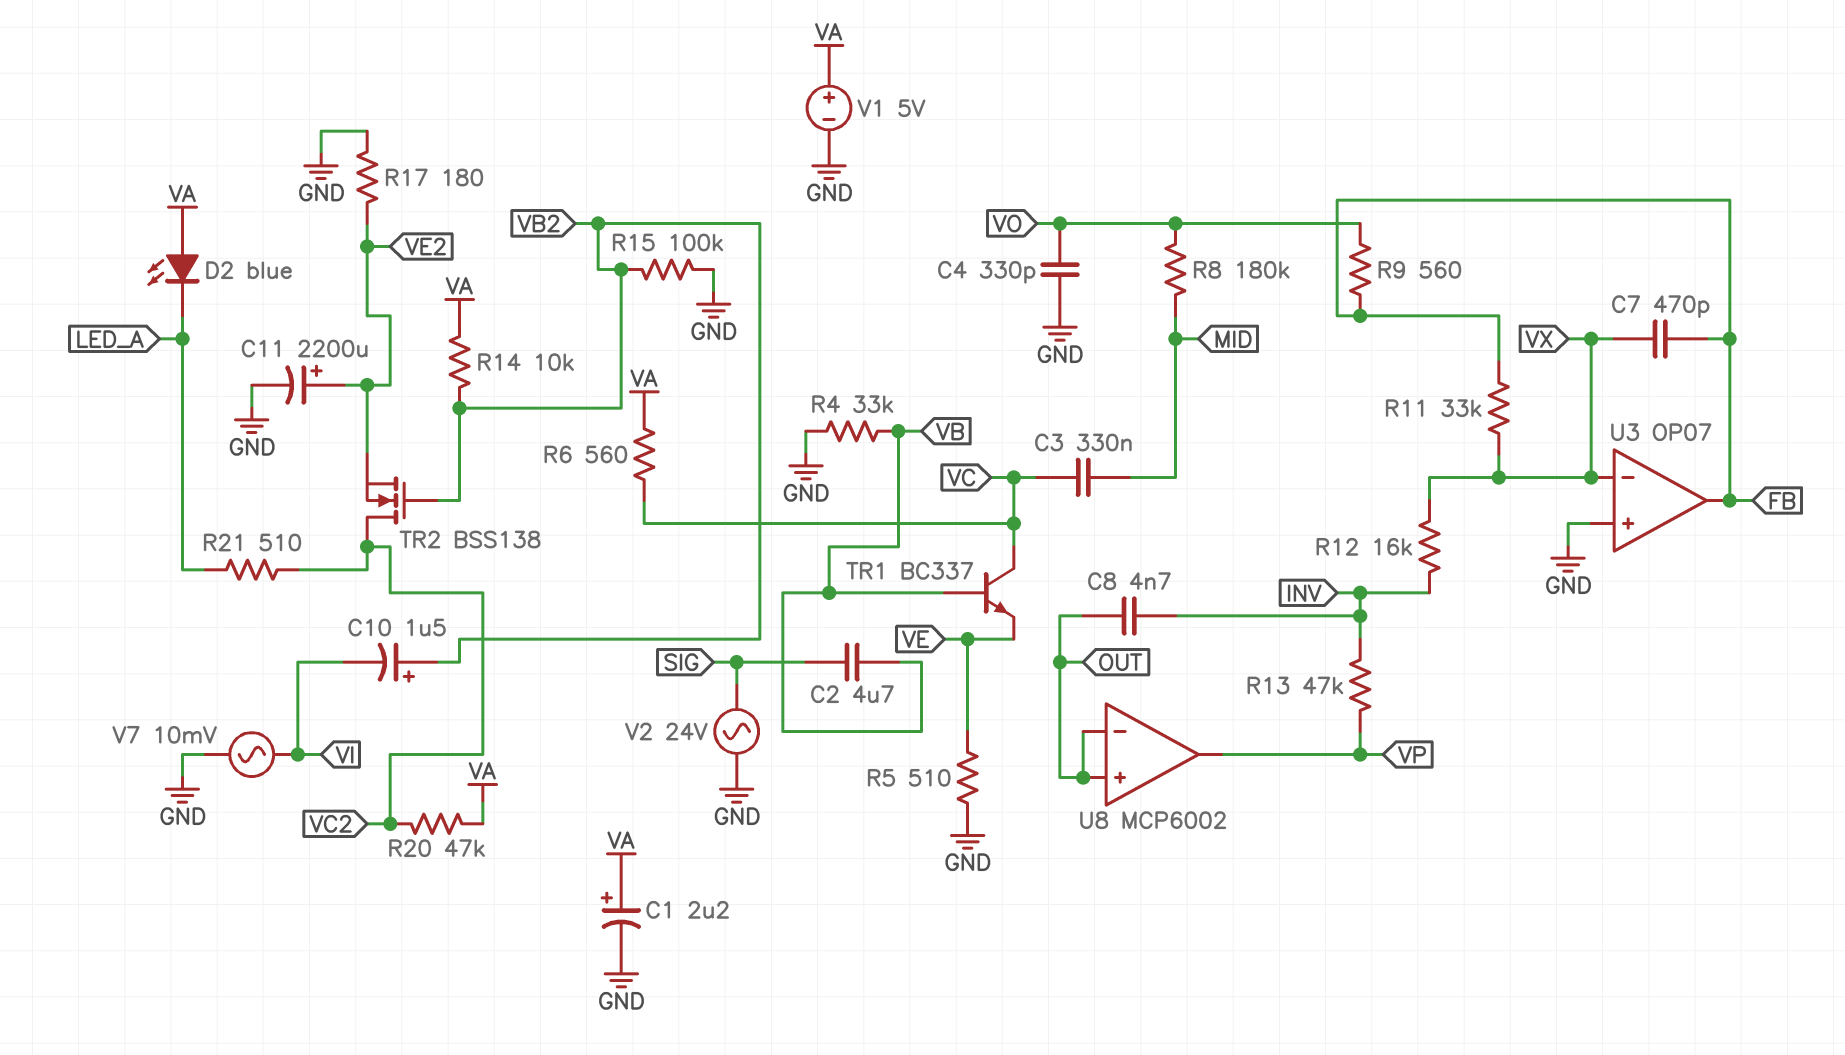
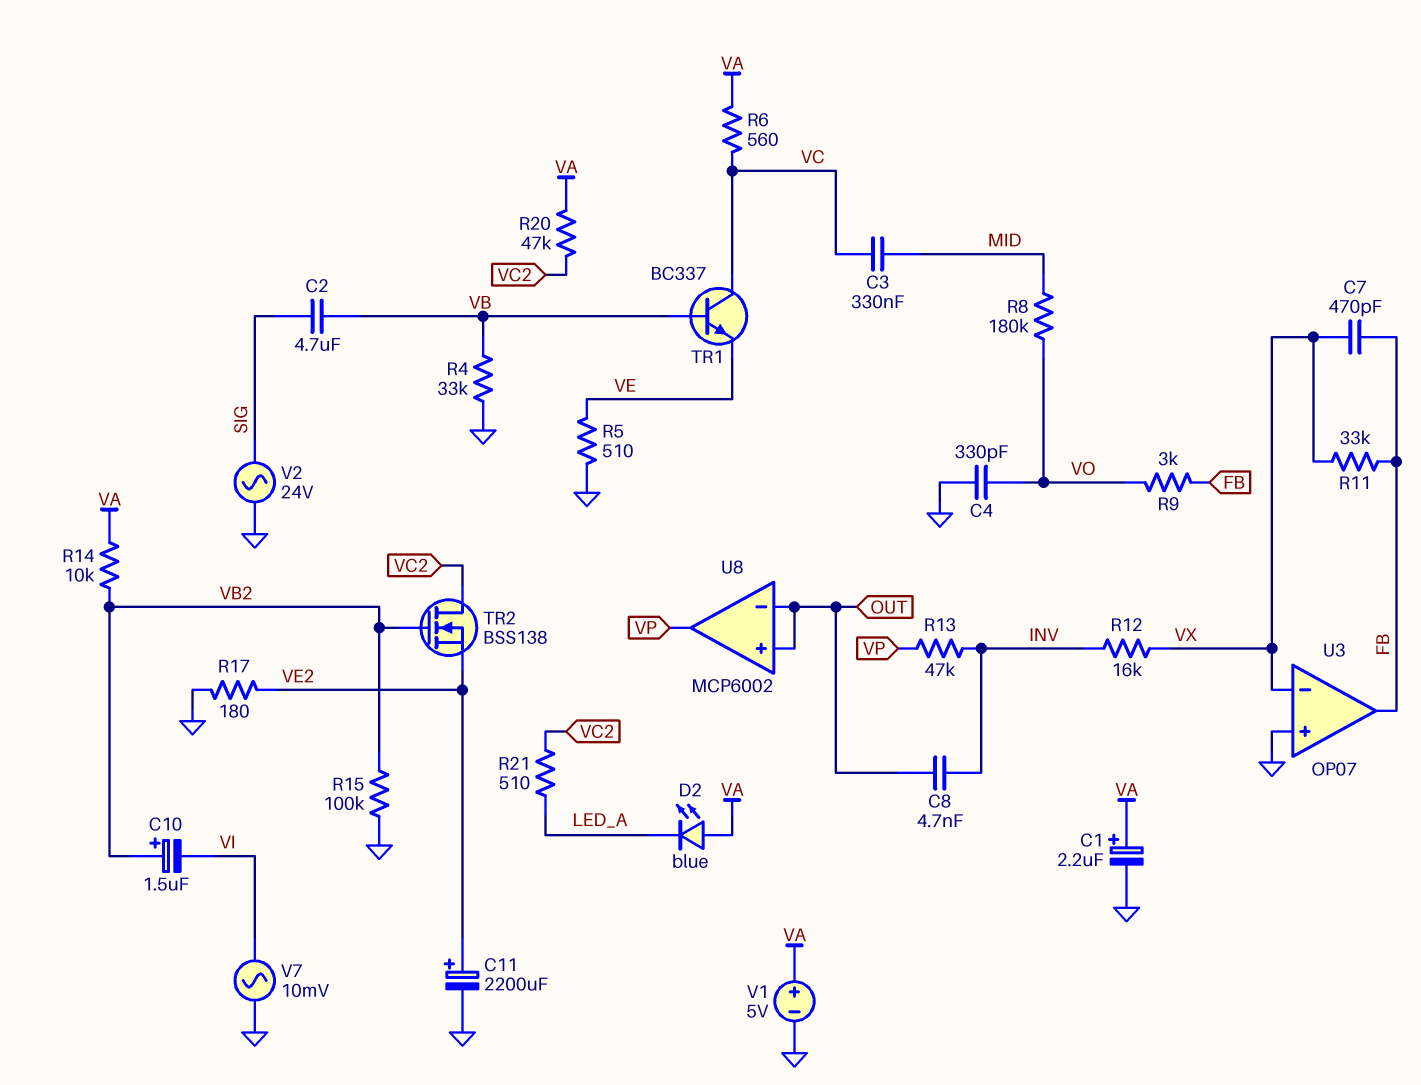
R9: 560 (FB, VO) -> 3k (FB, VO)

